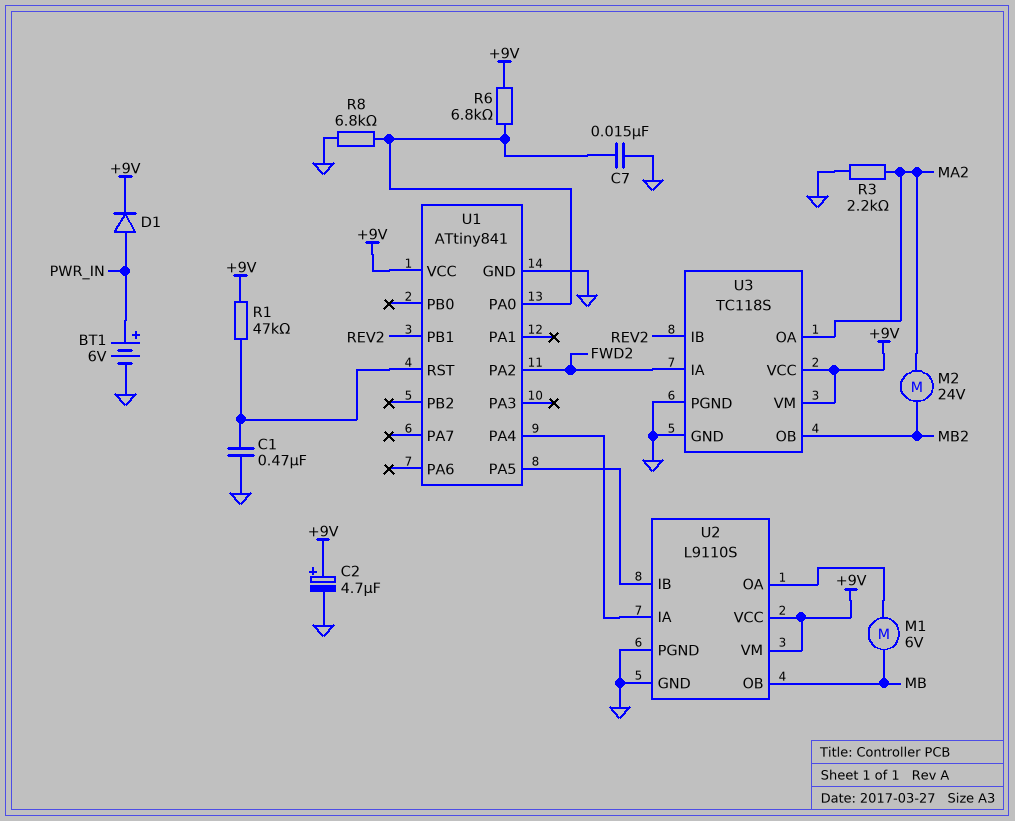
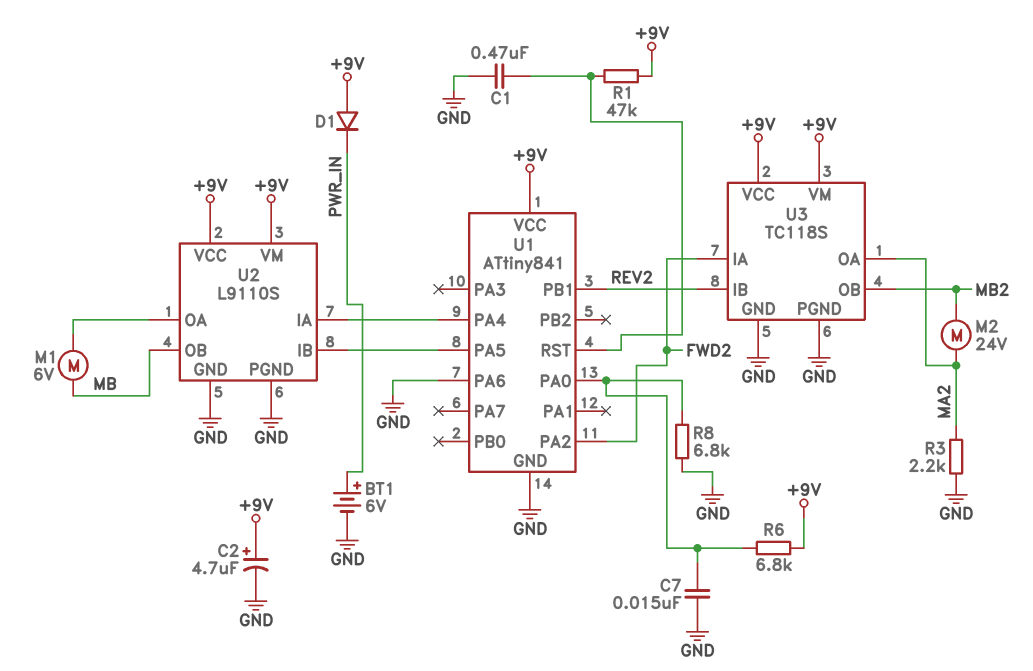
D1: diode (A PWR_IN, K +9V) -> diode (A +9V, K PWR_IN)
U1 pin PA6: none -> GND

